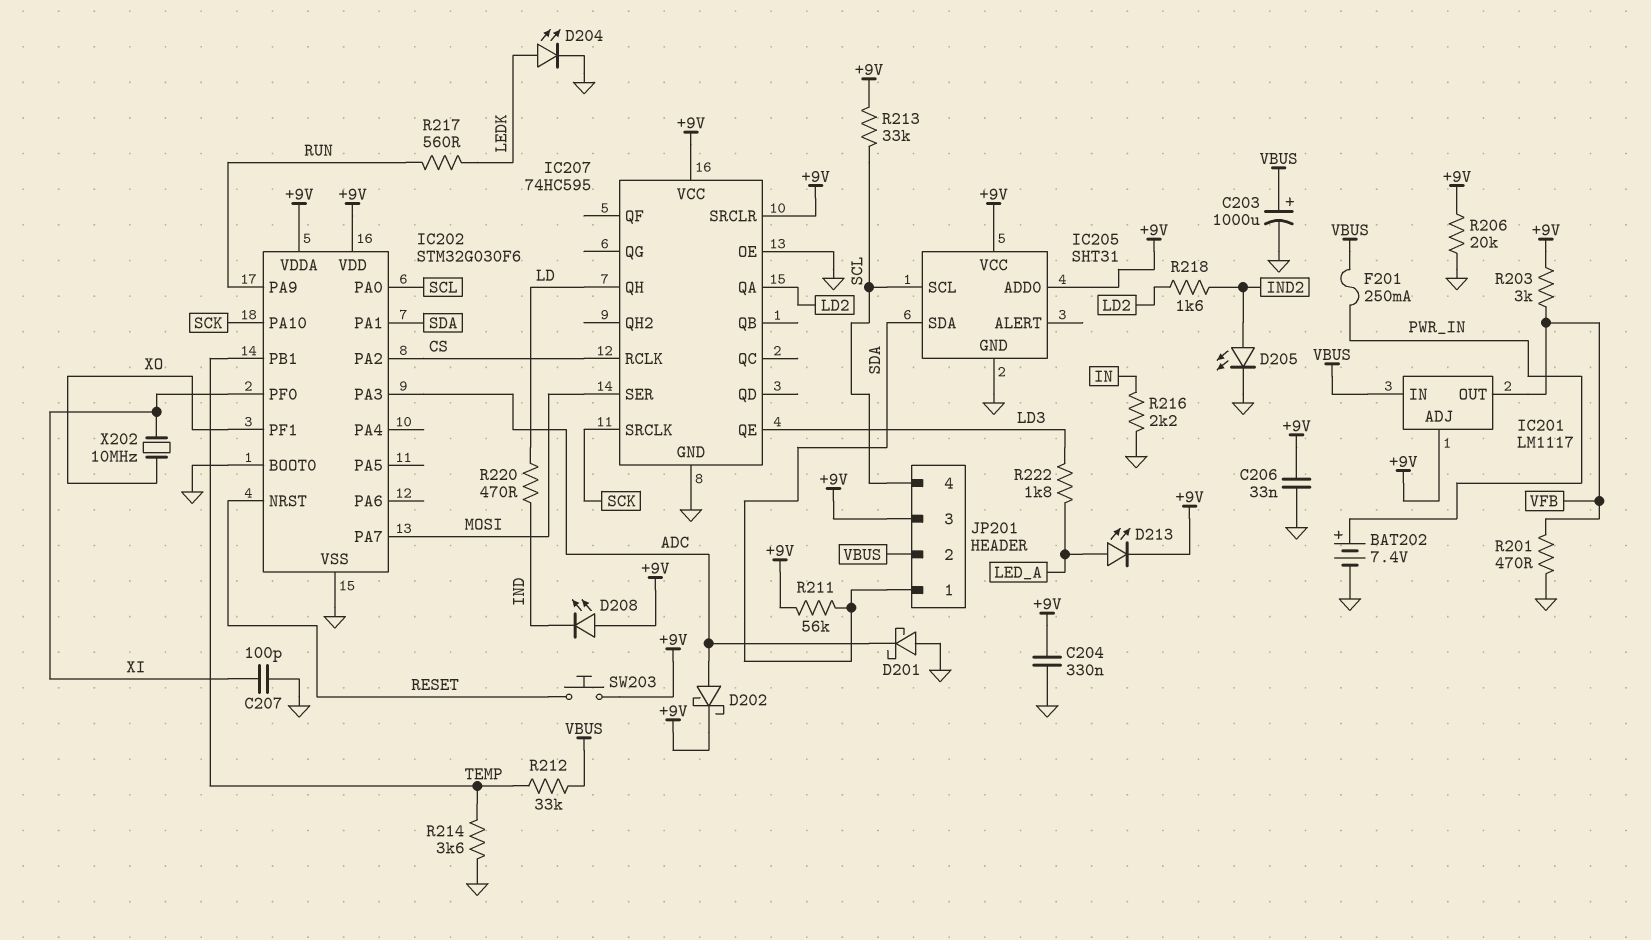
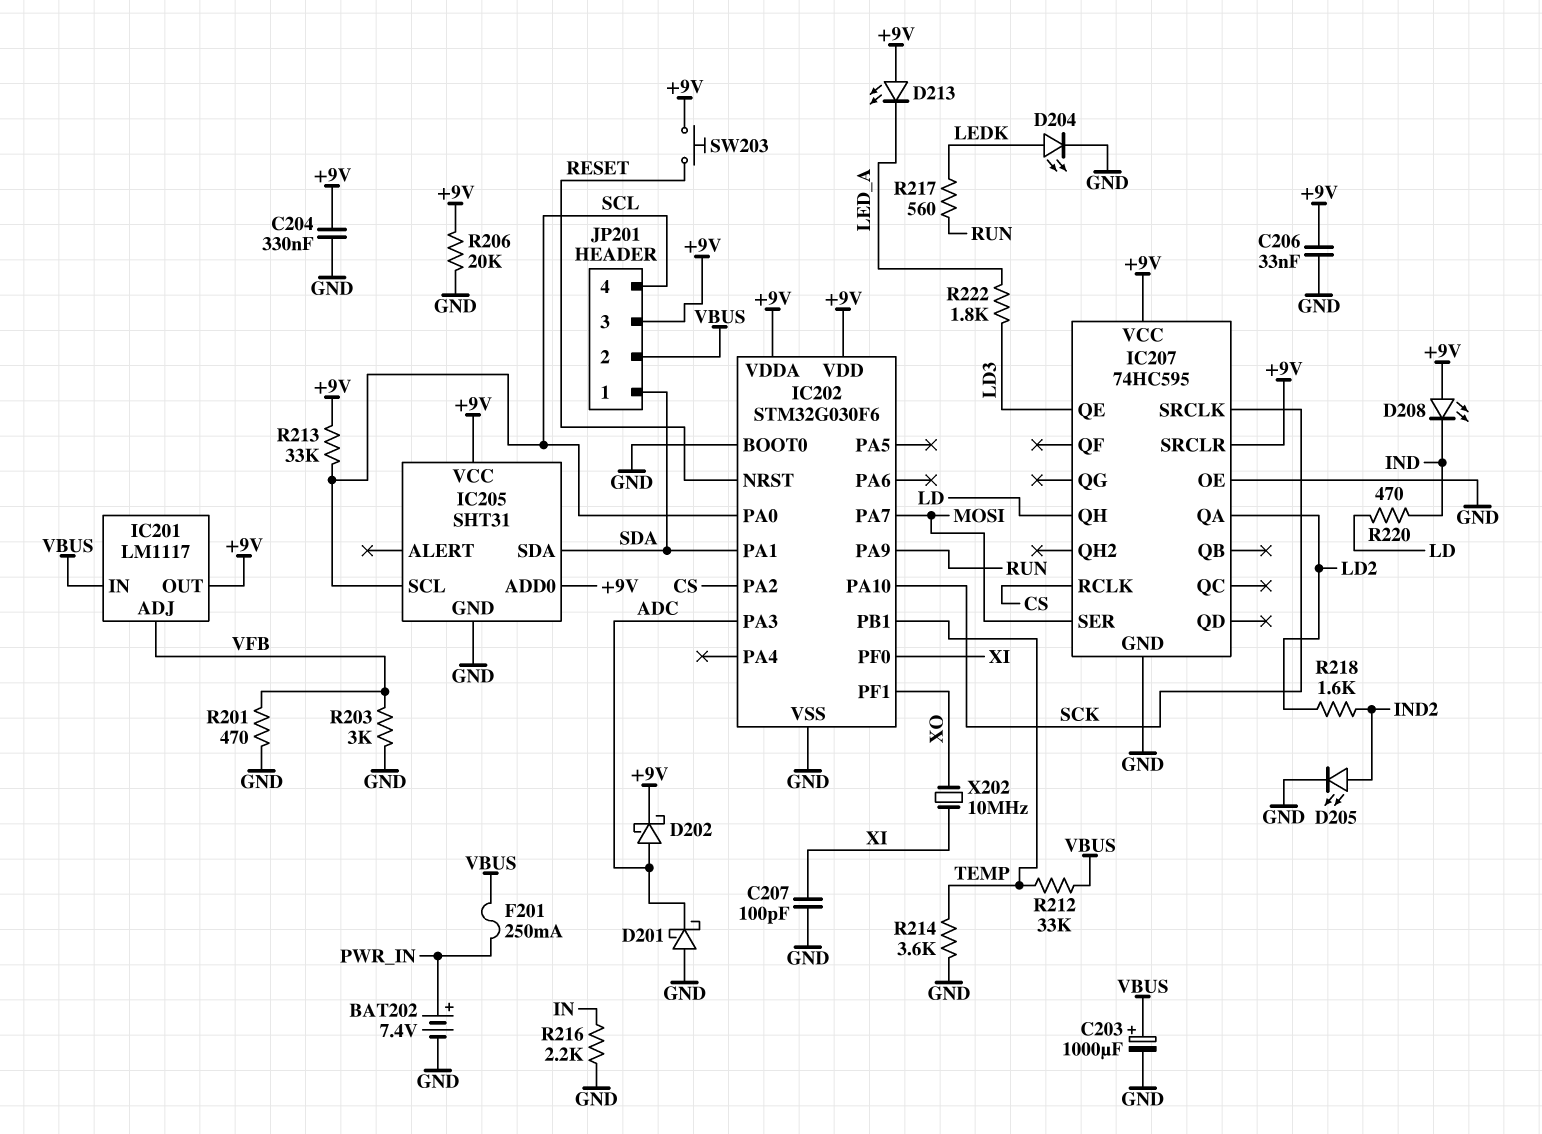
D213: LED (A LED_A, K +9V) -> LED (A +9V, K LED_A)
IC201 pin ADJ: +9V -> VFB
IC201 pin OUT: VFB -> +9V
R203: 3k (+9V, VFB) -> 3k (GND, VFB)
R211: 56k (+9V, SDA) -> none

